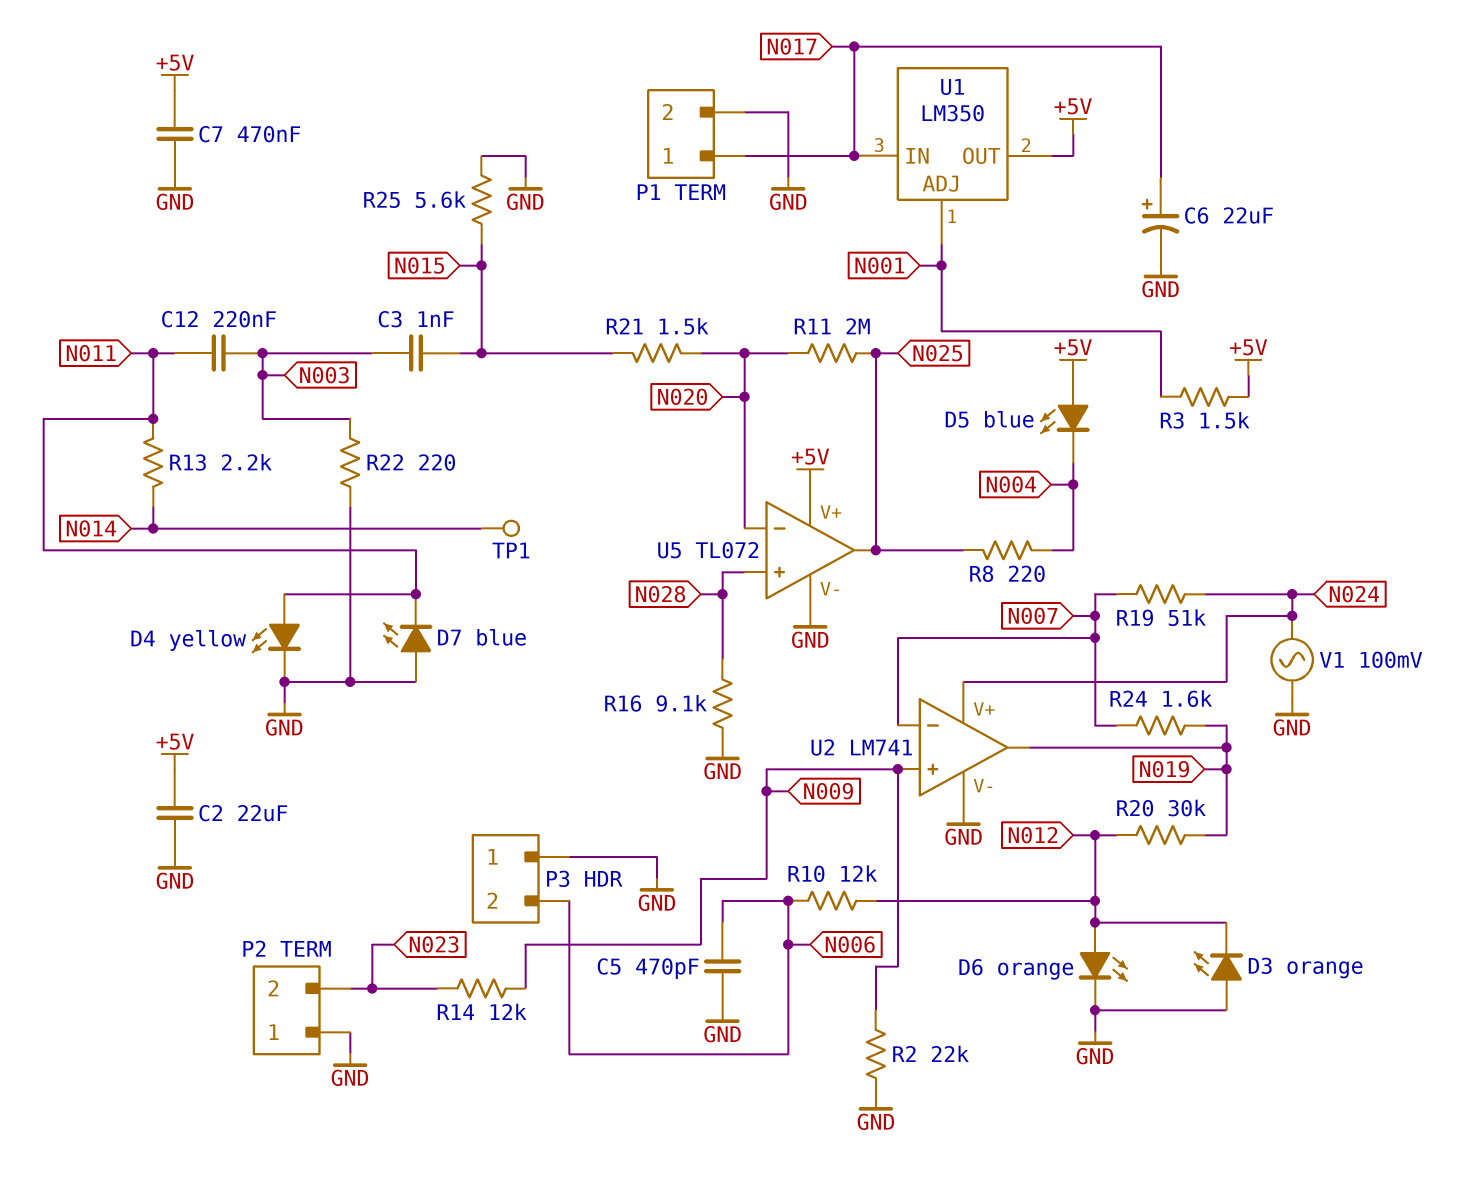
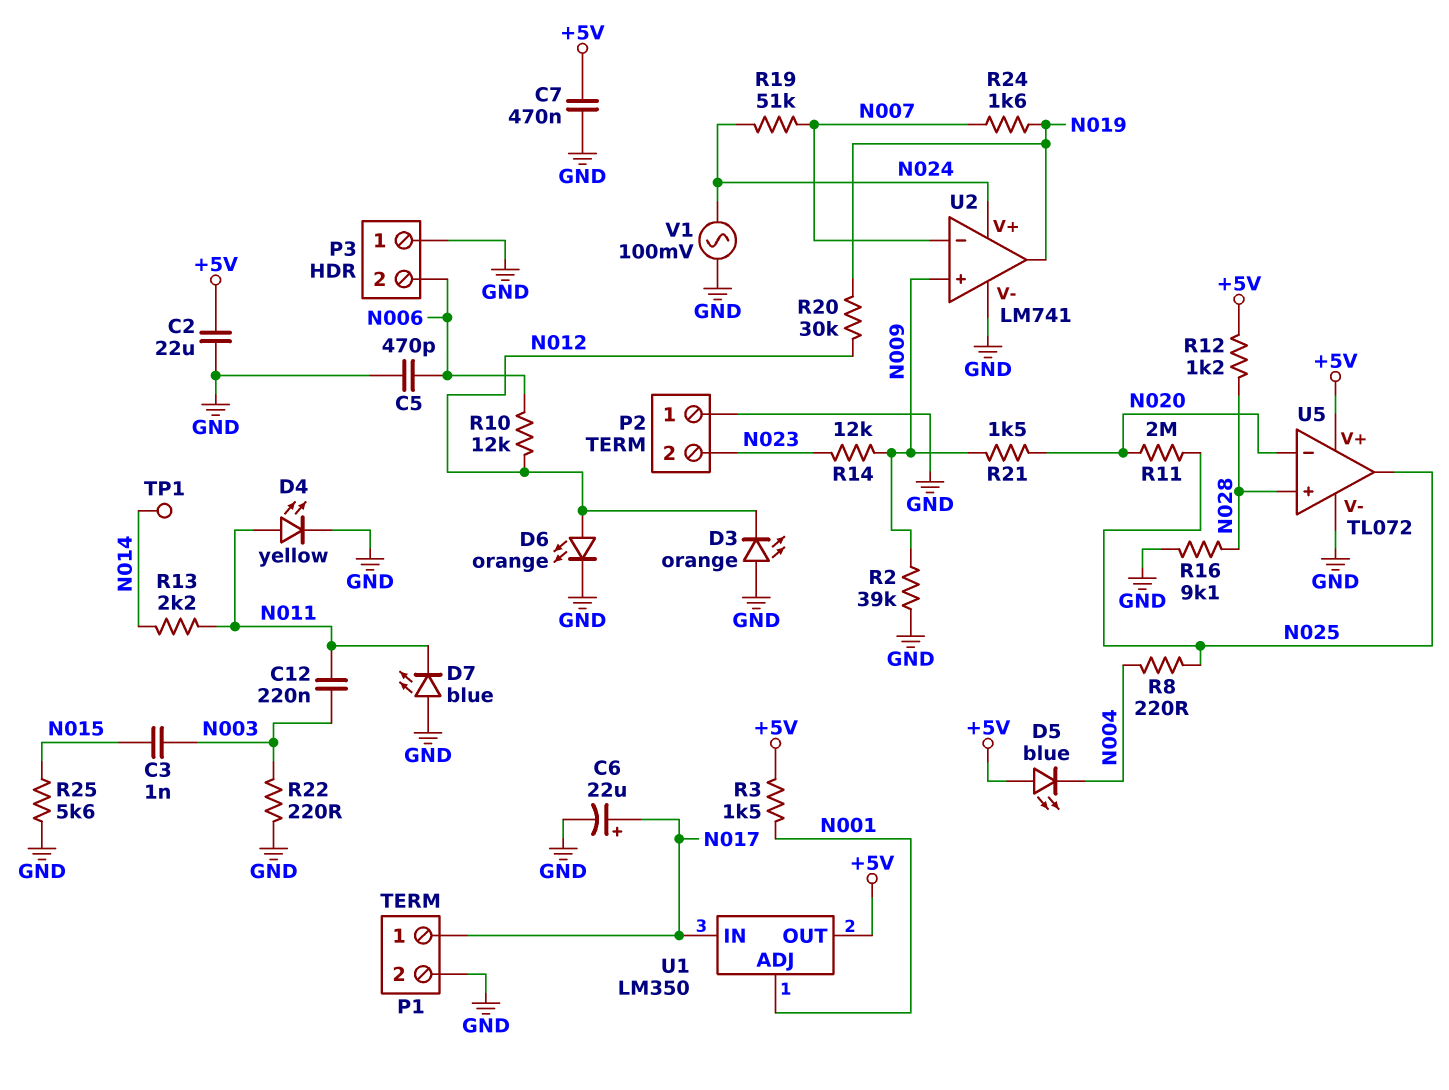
R2: 22k (GND, N009) -> 39k (GND, N009)
R12: none -> 1.2k (+5V, N028)
R21: 1.5k (N015, N020) -> 1.5k (N009, N020)

